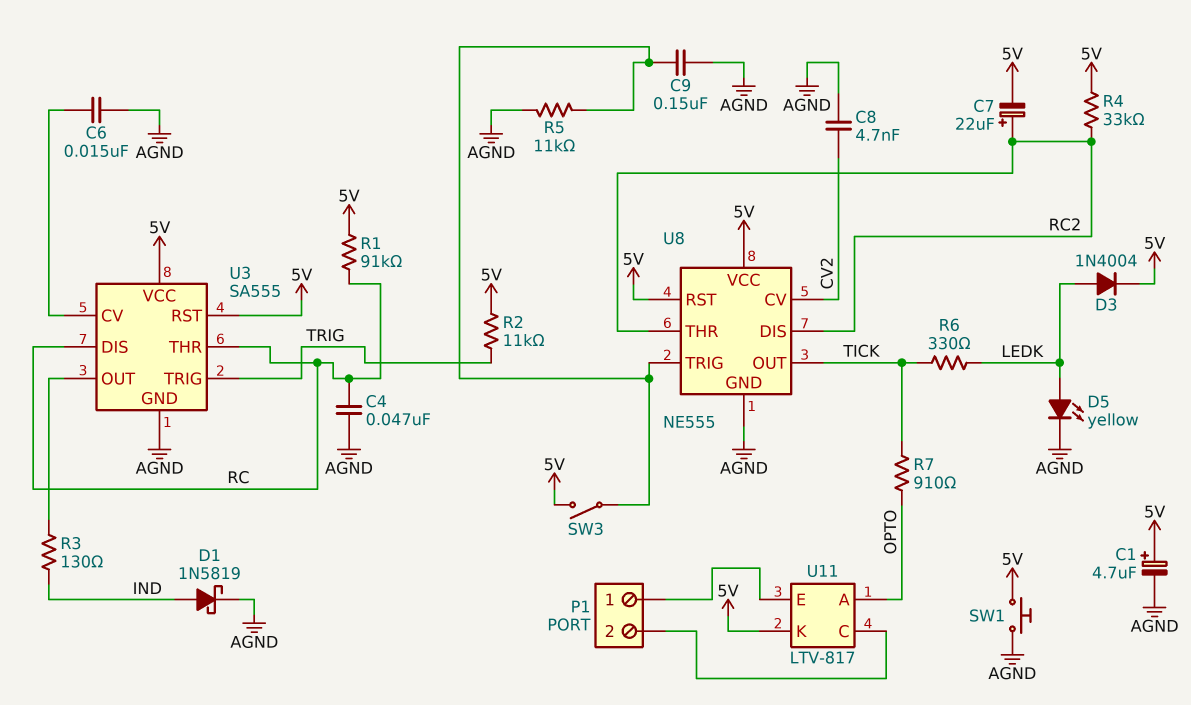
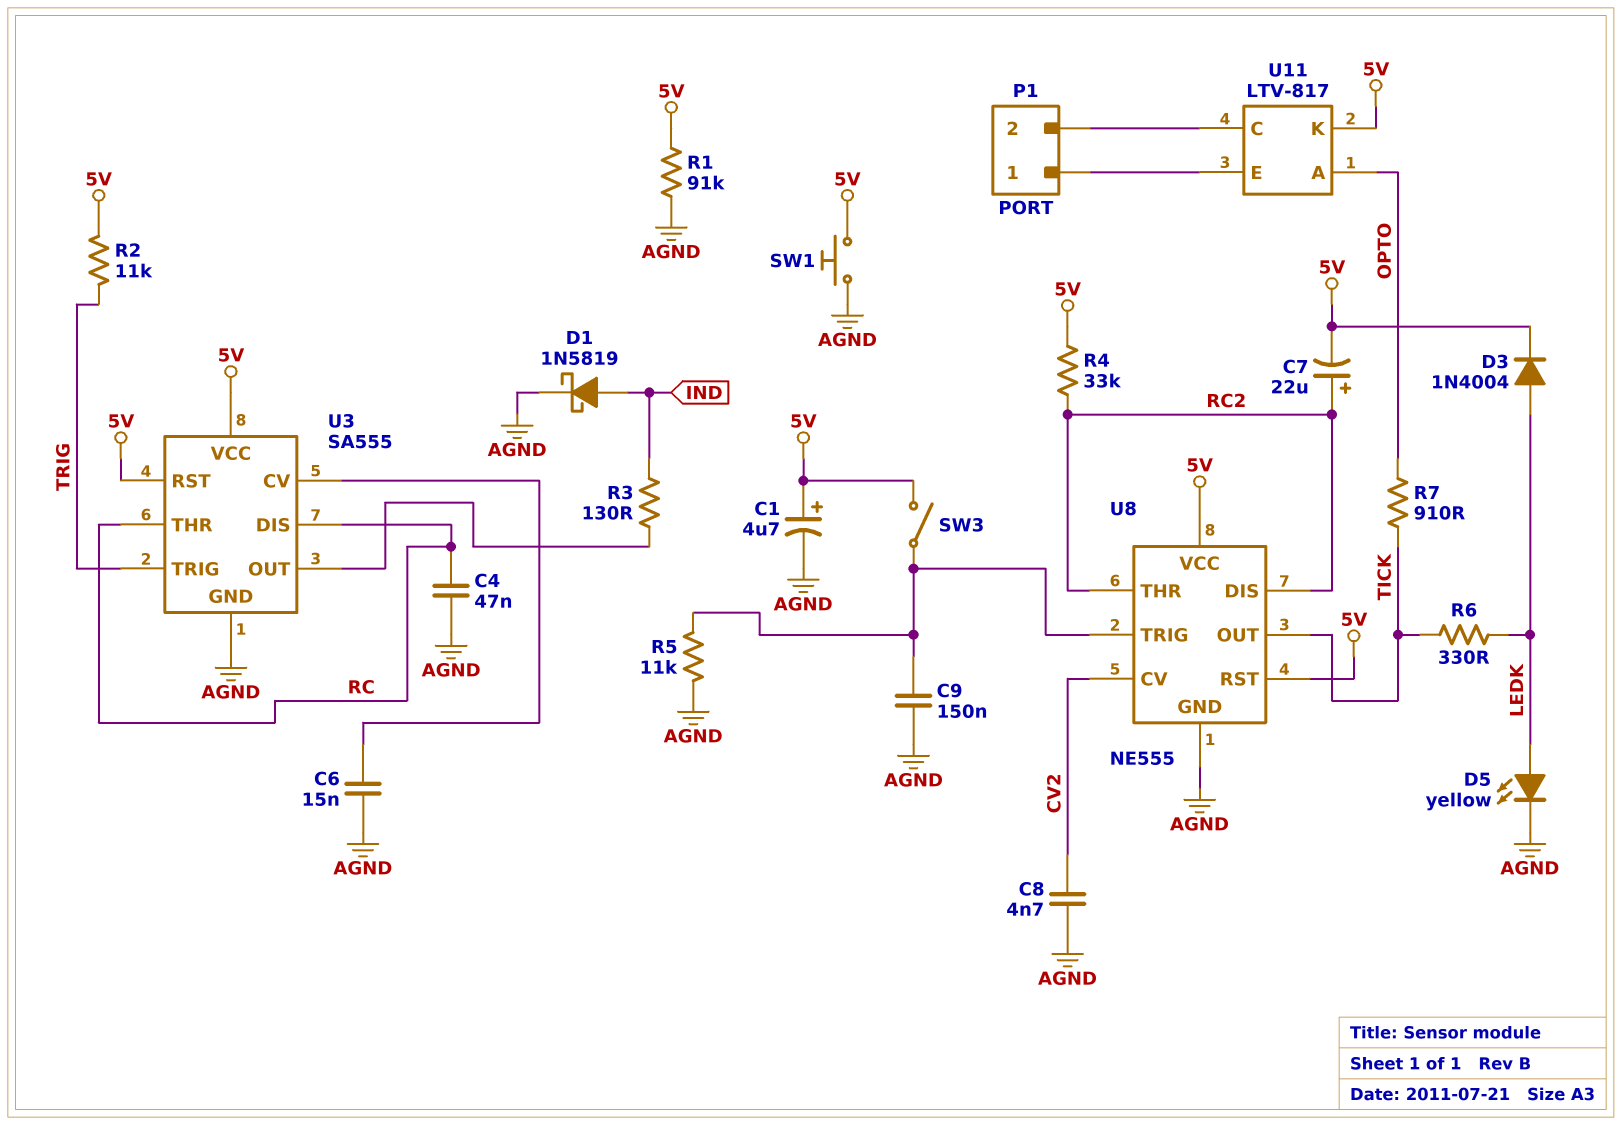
R1: 91k (5V, RC) -> 91k (5V, AGND)

